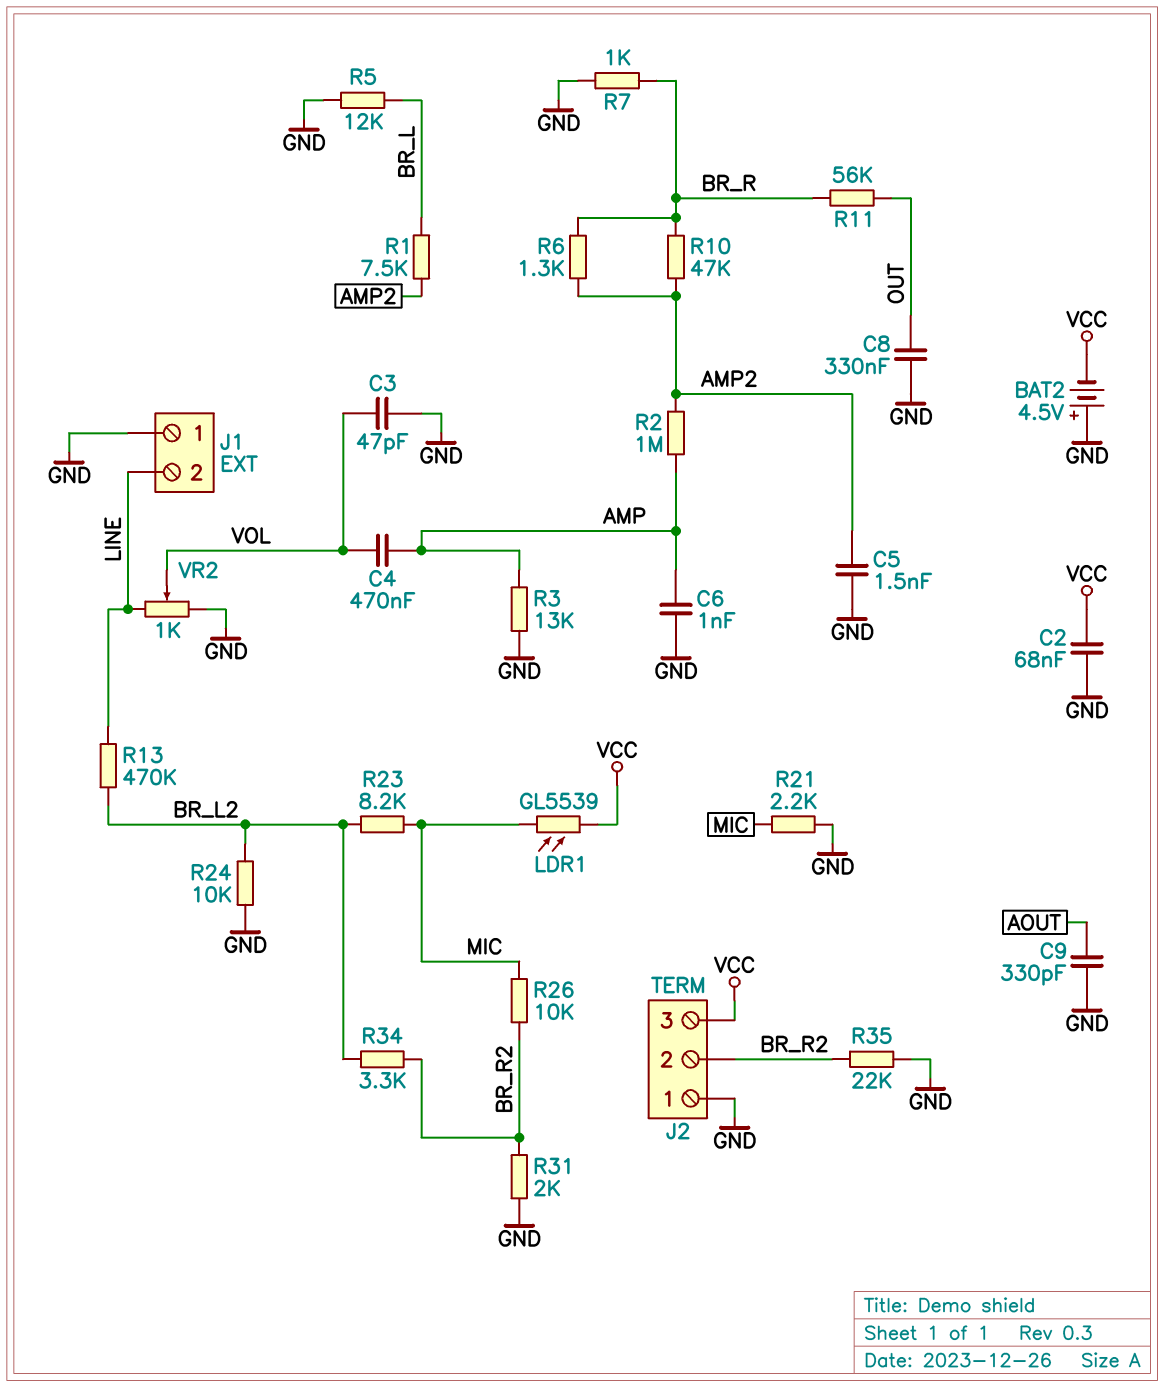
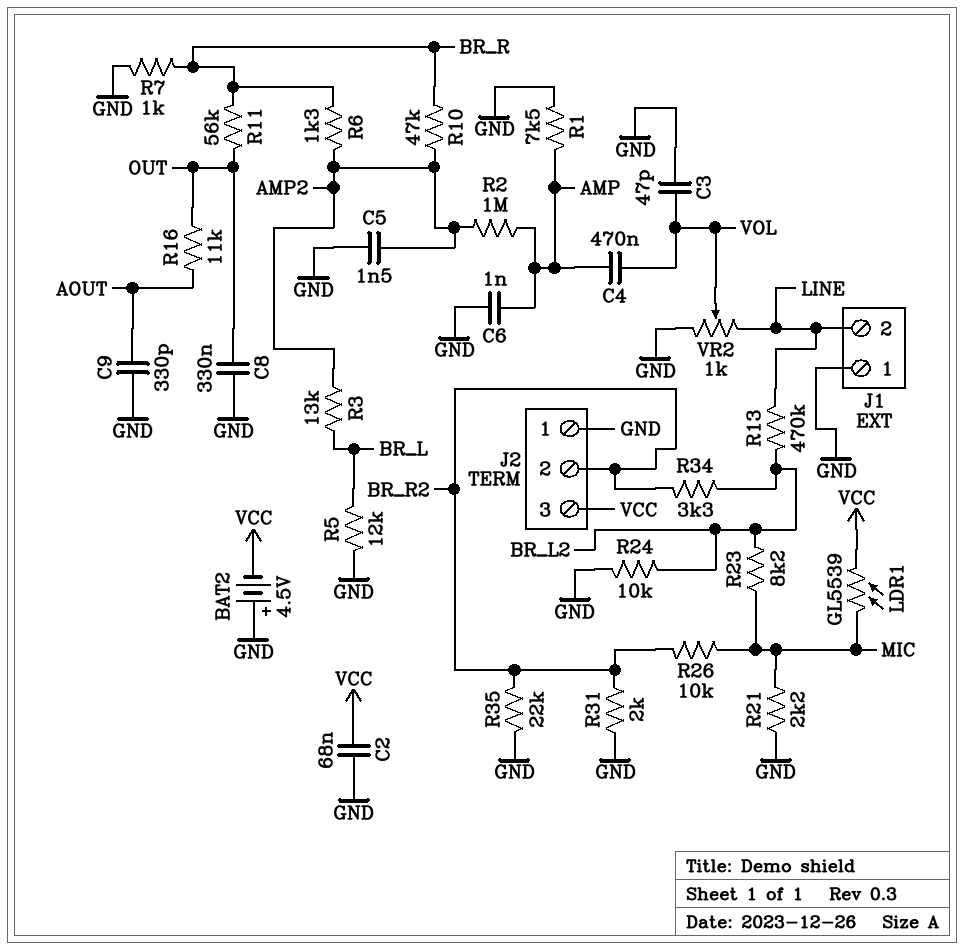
R1: 7.5k (AMP2, BR_L) -> 7.5k (AMP, GND)
R3: 13k (AMP, GND) -> 13k (AMP2, BR_L)
R16: none -> 11k (AOUT, OUT)

